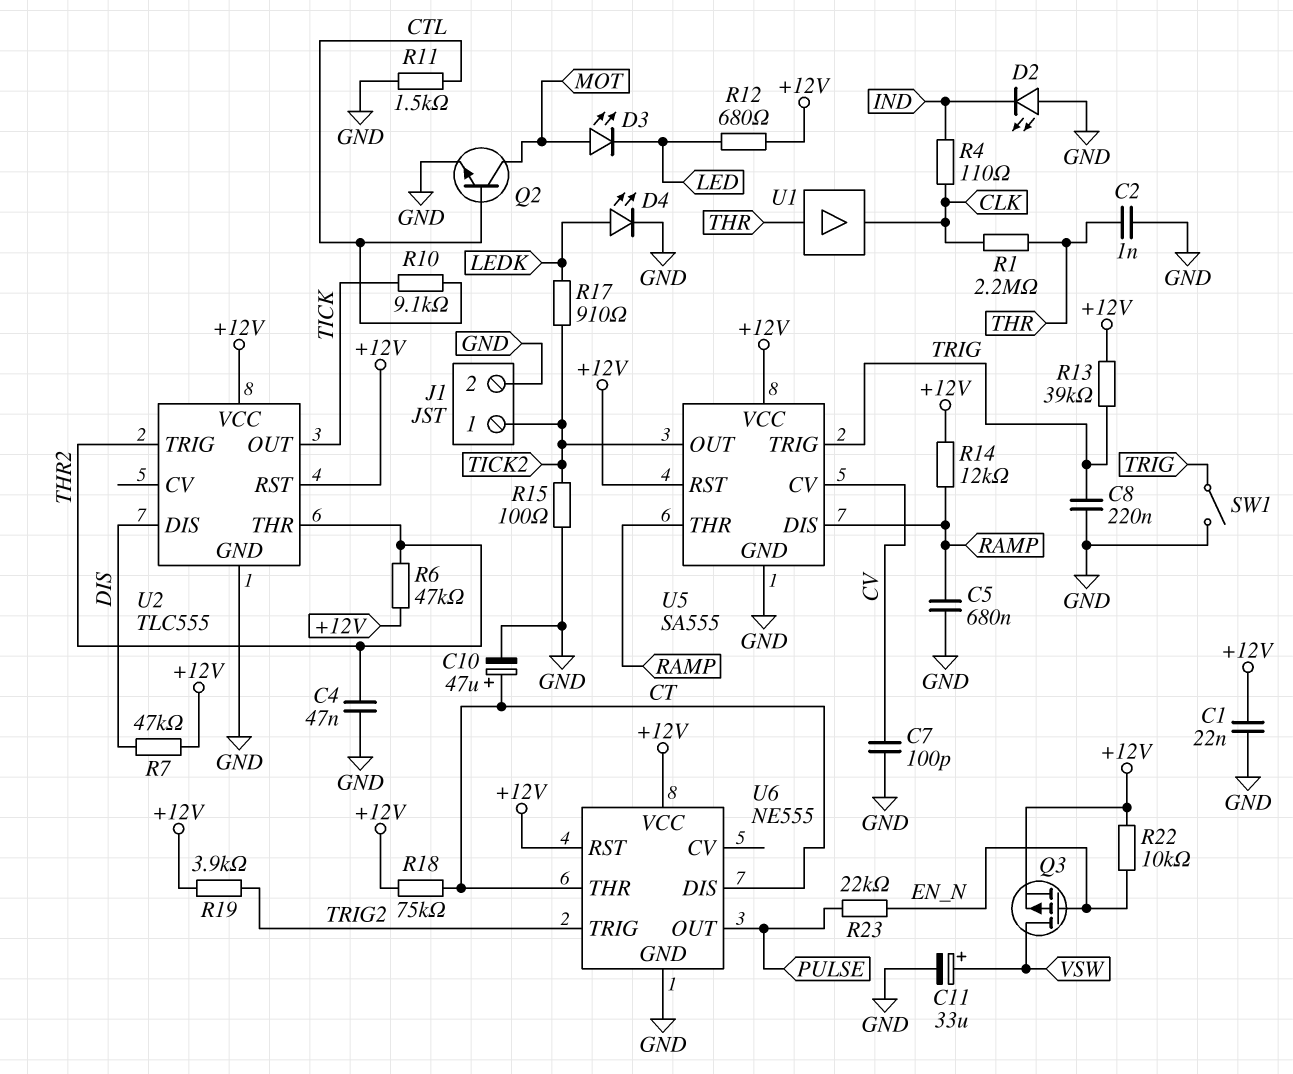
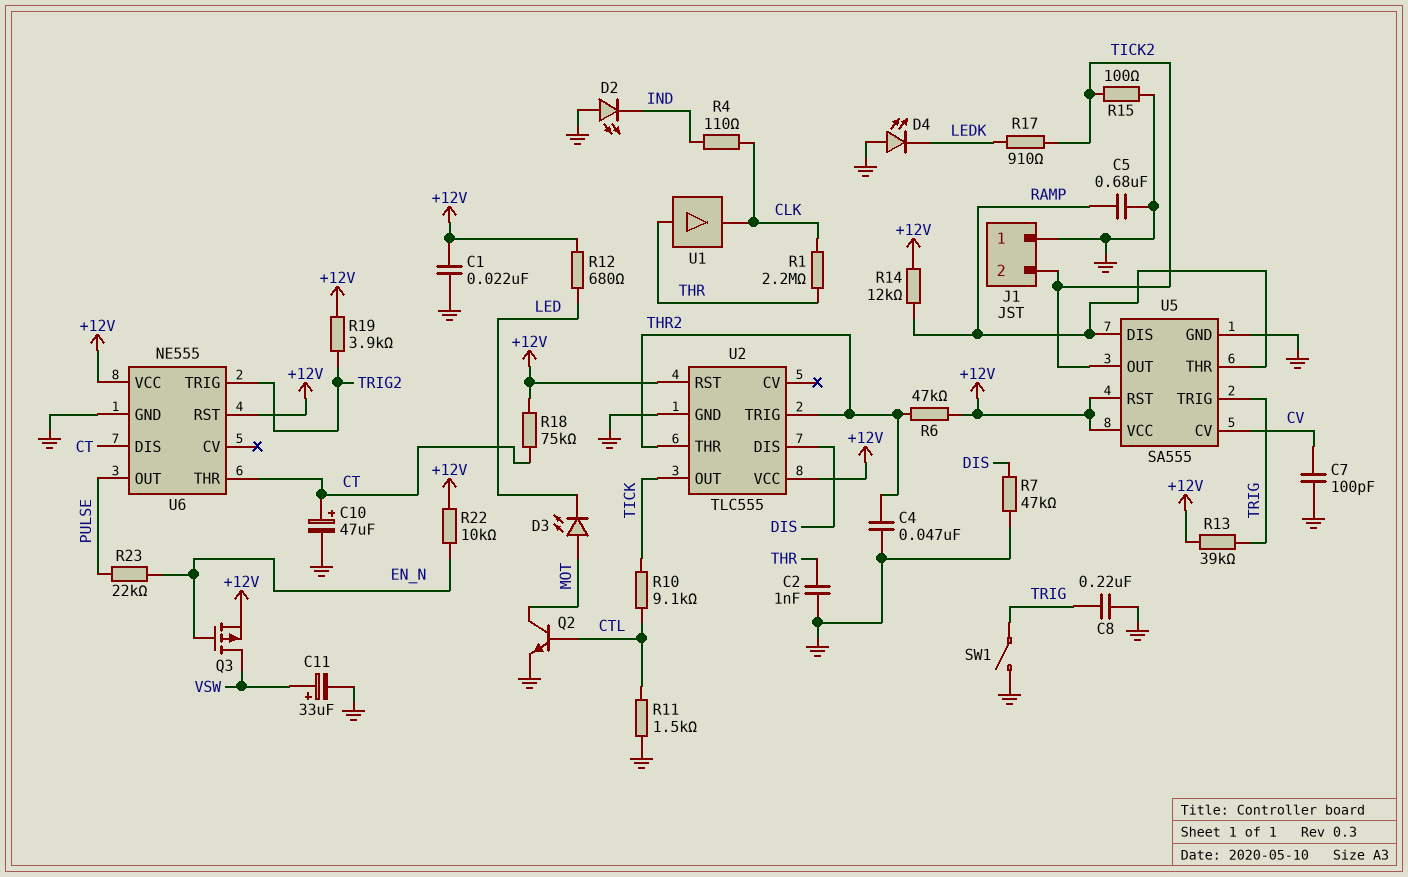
D4: LED (A LEDK, K GND) -> LED (A GND, K LEDK)
J1 pin 1: TICK2 -> GND
J1 pin 2: GND -> TICK2
R7: 47k (+12V, DIS) -> 47k (DIS, GND)

